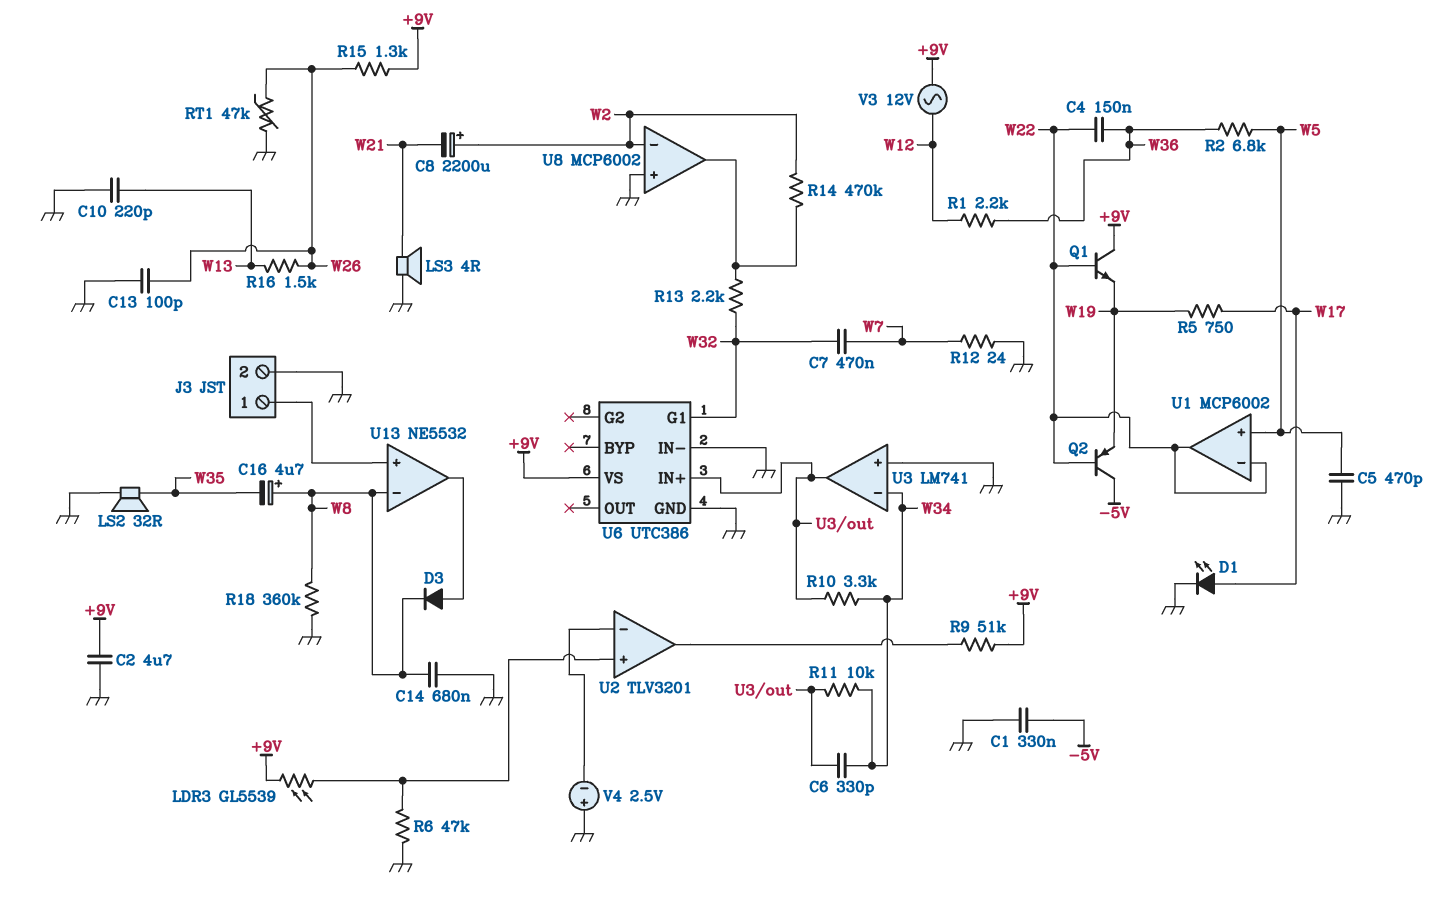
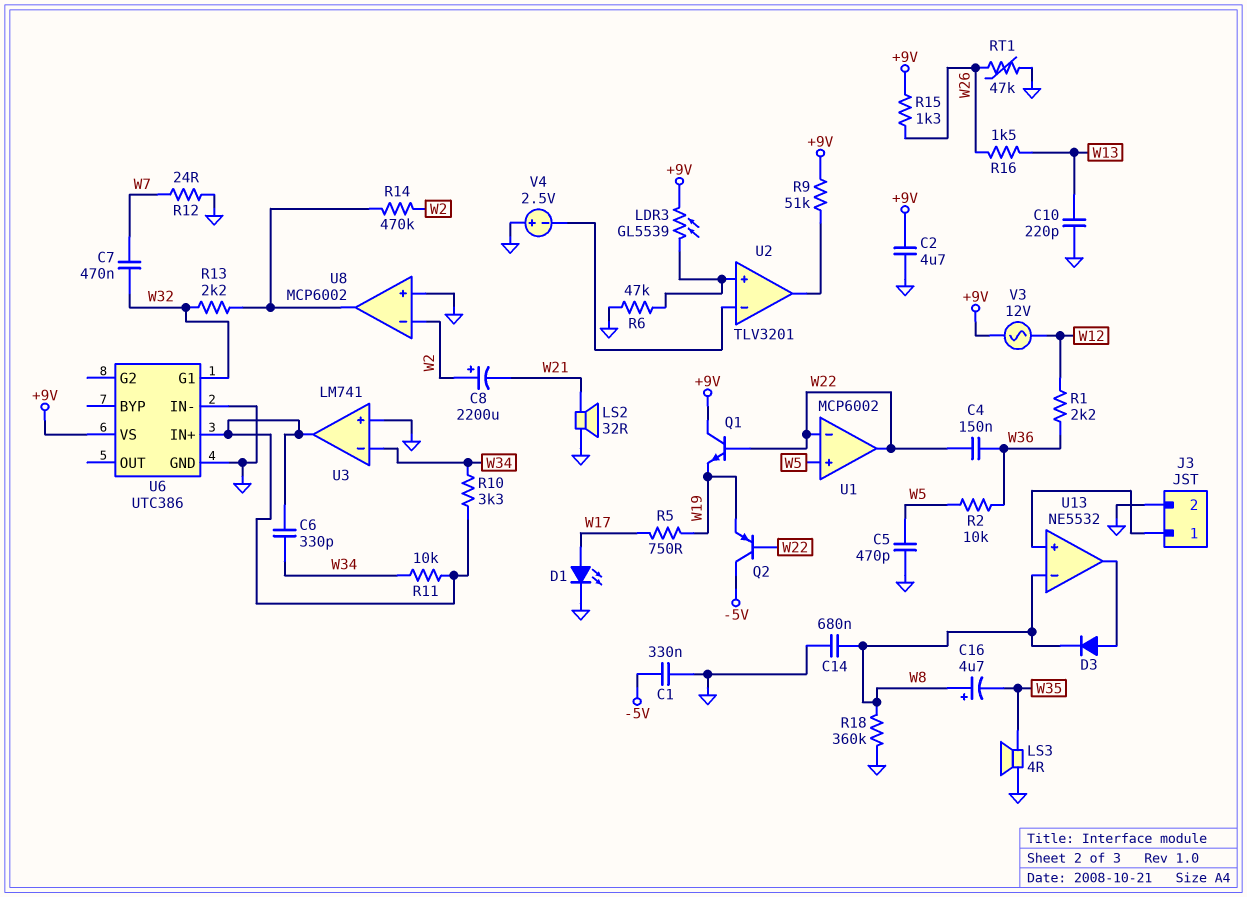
C13: 100pF (GND, W26) -> none
LS2: speaker 32R (GND, W35) -> speaker 32R (GND, W21)
LS3: speaker 4R (GND, W21) -> speaker 4R (GND, W35)
R2: 6.8k (W5, W36) -> 10k (W5, W36)

